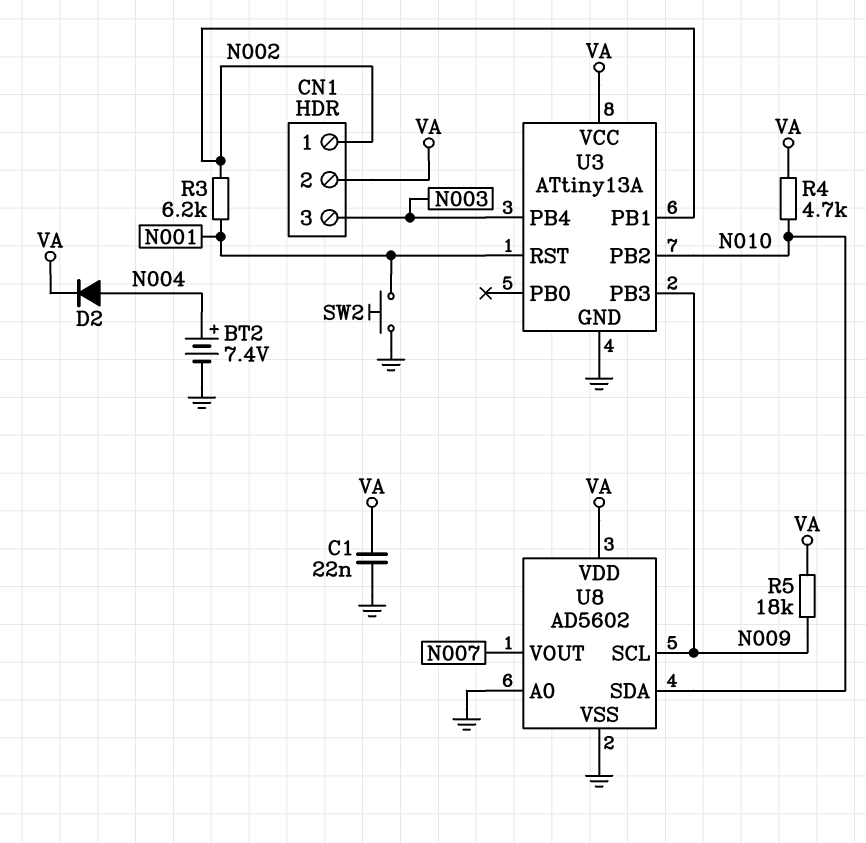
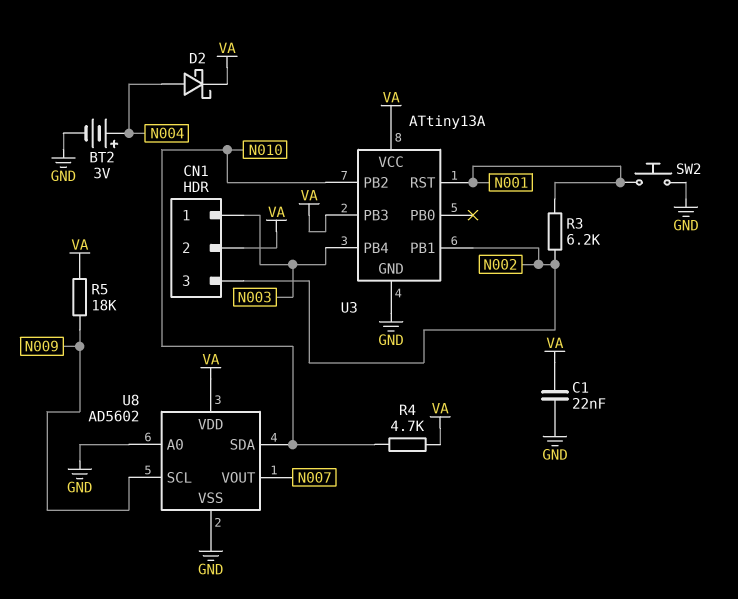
BT2: 7.4V (plus N004, minus GND) -> 3V (plus N004, minus GND)
CN1 pin 1: N002 -> N003
CN1 pin 3: N003 -> N002
D2: diode (A N004, K VA) -> schottky (A N004, K VA)
U3 pin PB3: N009 -> VA

